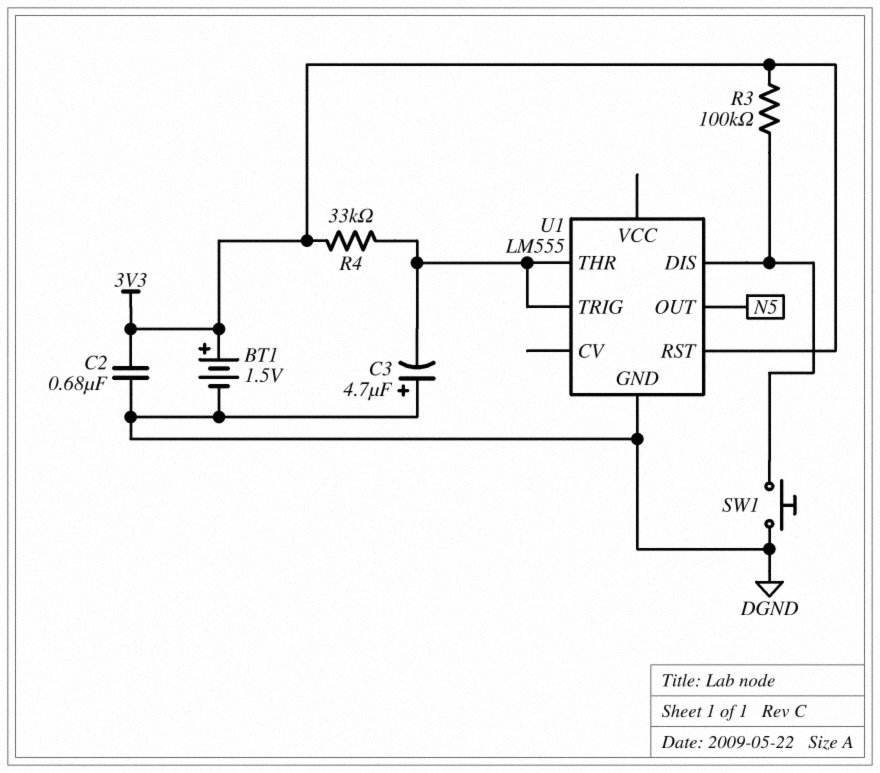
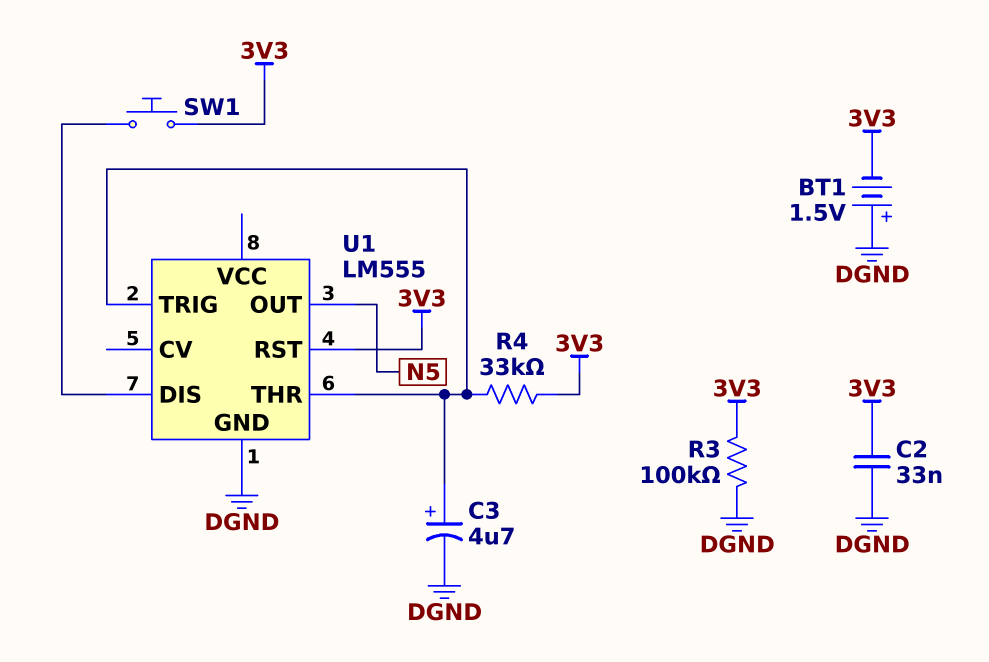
BT1: 1.5V (plus 3V3, minus DGND) -> 1.5V (plus DGND, minus 3V3)
C2: 680nF (3V3, DGND) -> 33nF (3V3, DGND)
C3: 4.7uF (plus DGND, minus U1/THR) -> 4.7uF (plus U1/THR, minus DGND)
R3: 100k (3V3, U1/DIS) -> 100k (3V3, DGND)
SW1: button (DGND, U1/DIS) -> button (3V3, U1/DIS)

